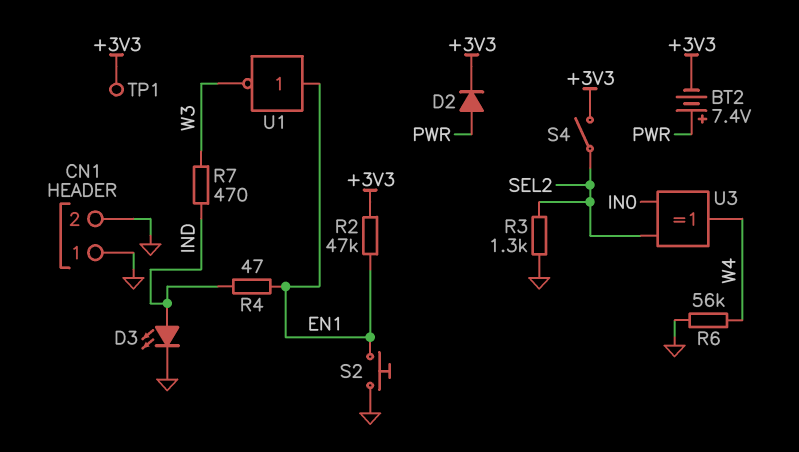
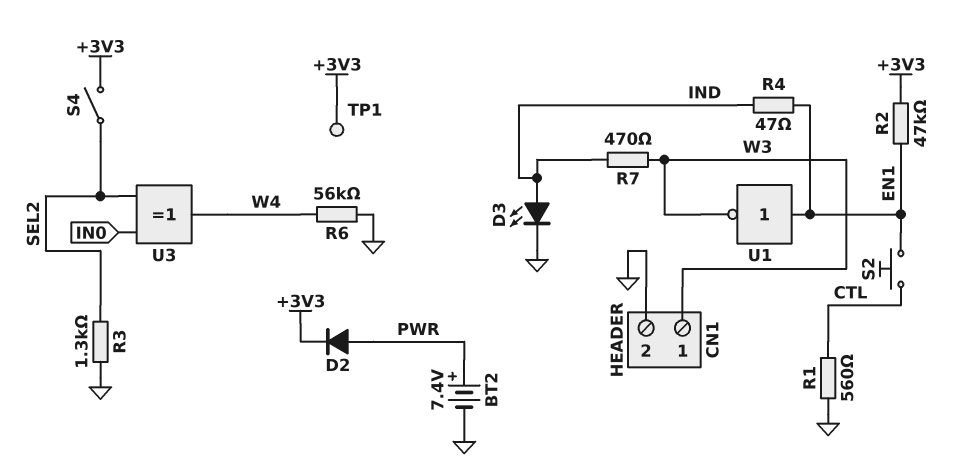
BT2: 7.4V (plus PWR, minus +3V3) -> 7.4V (plus PWR, minus GND)
CN1 pin 1: GND -> W3
R1: none -> 560 (CTL, GND)
S2: button (EN1, GND) -> button (CTL, EN1)

